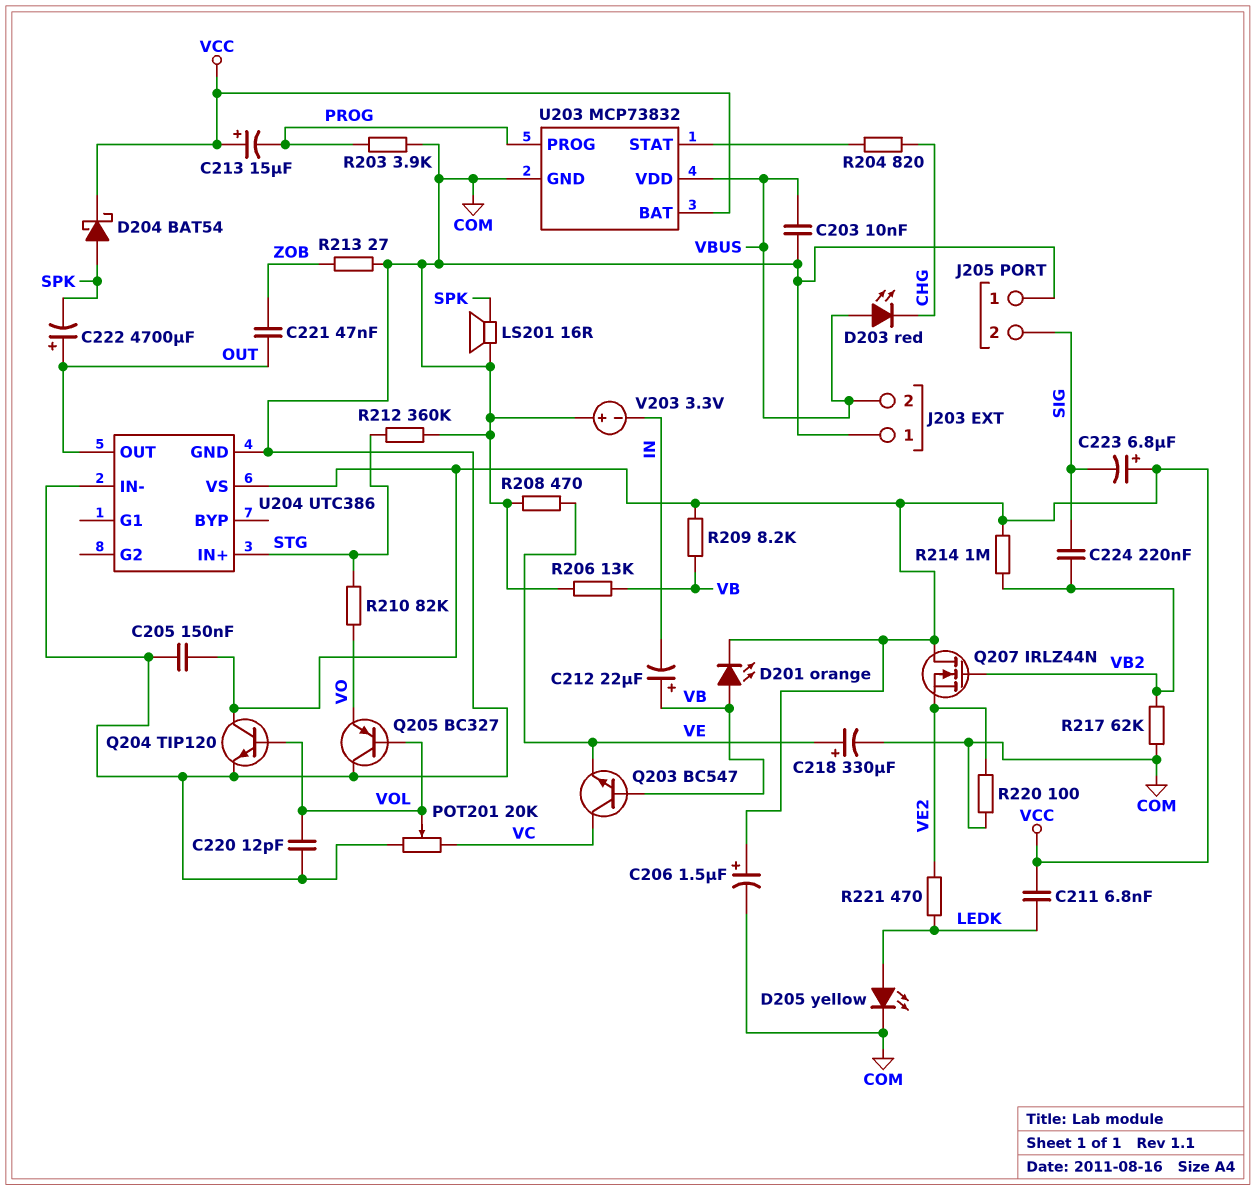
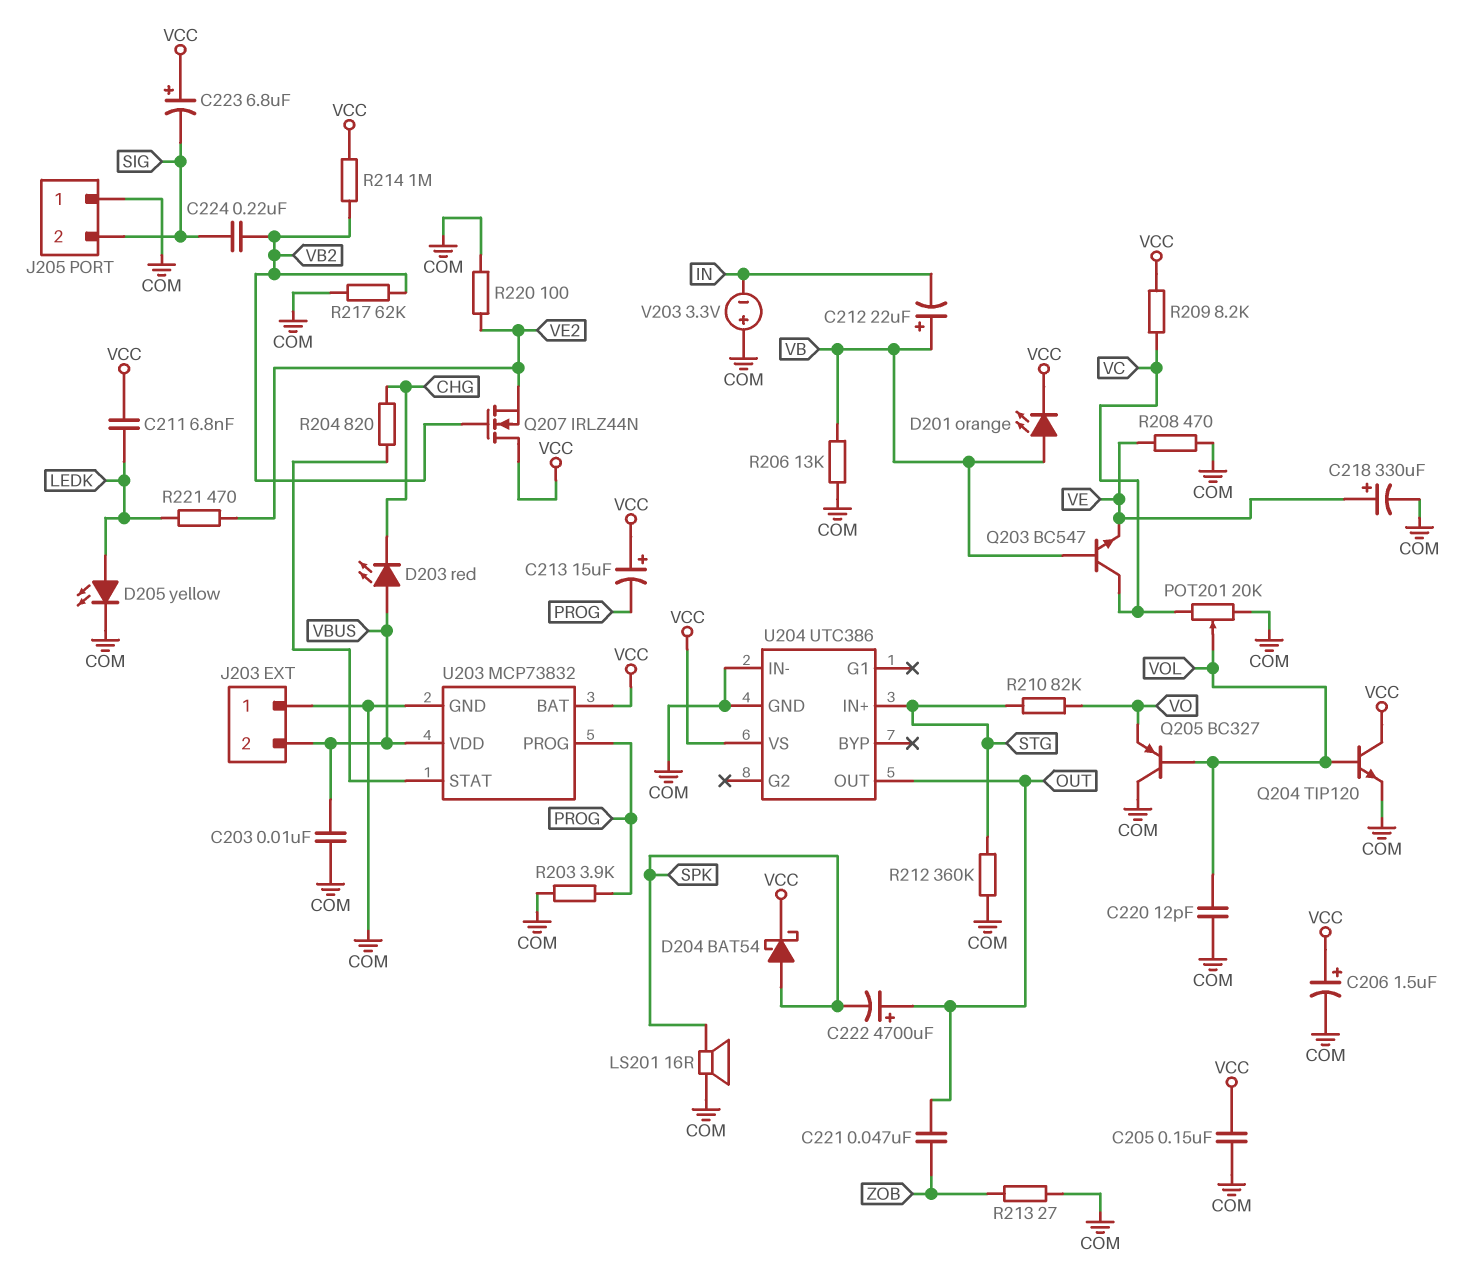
R209: 8.2k (VB, VCC) -> 8.2k (VC, VCC)

